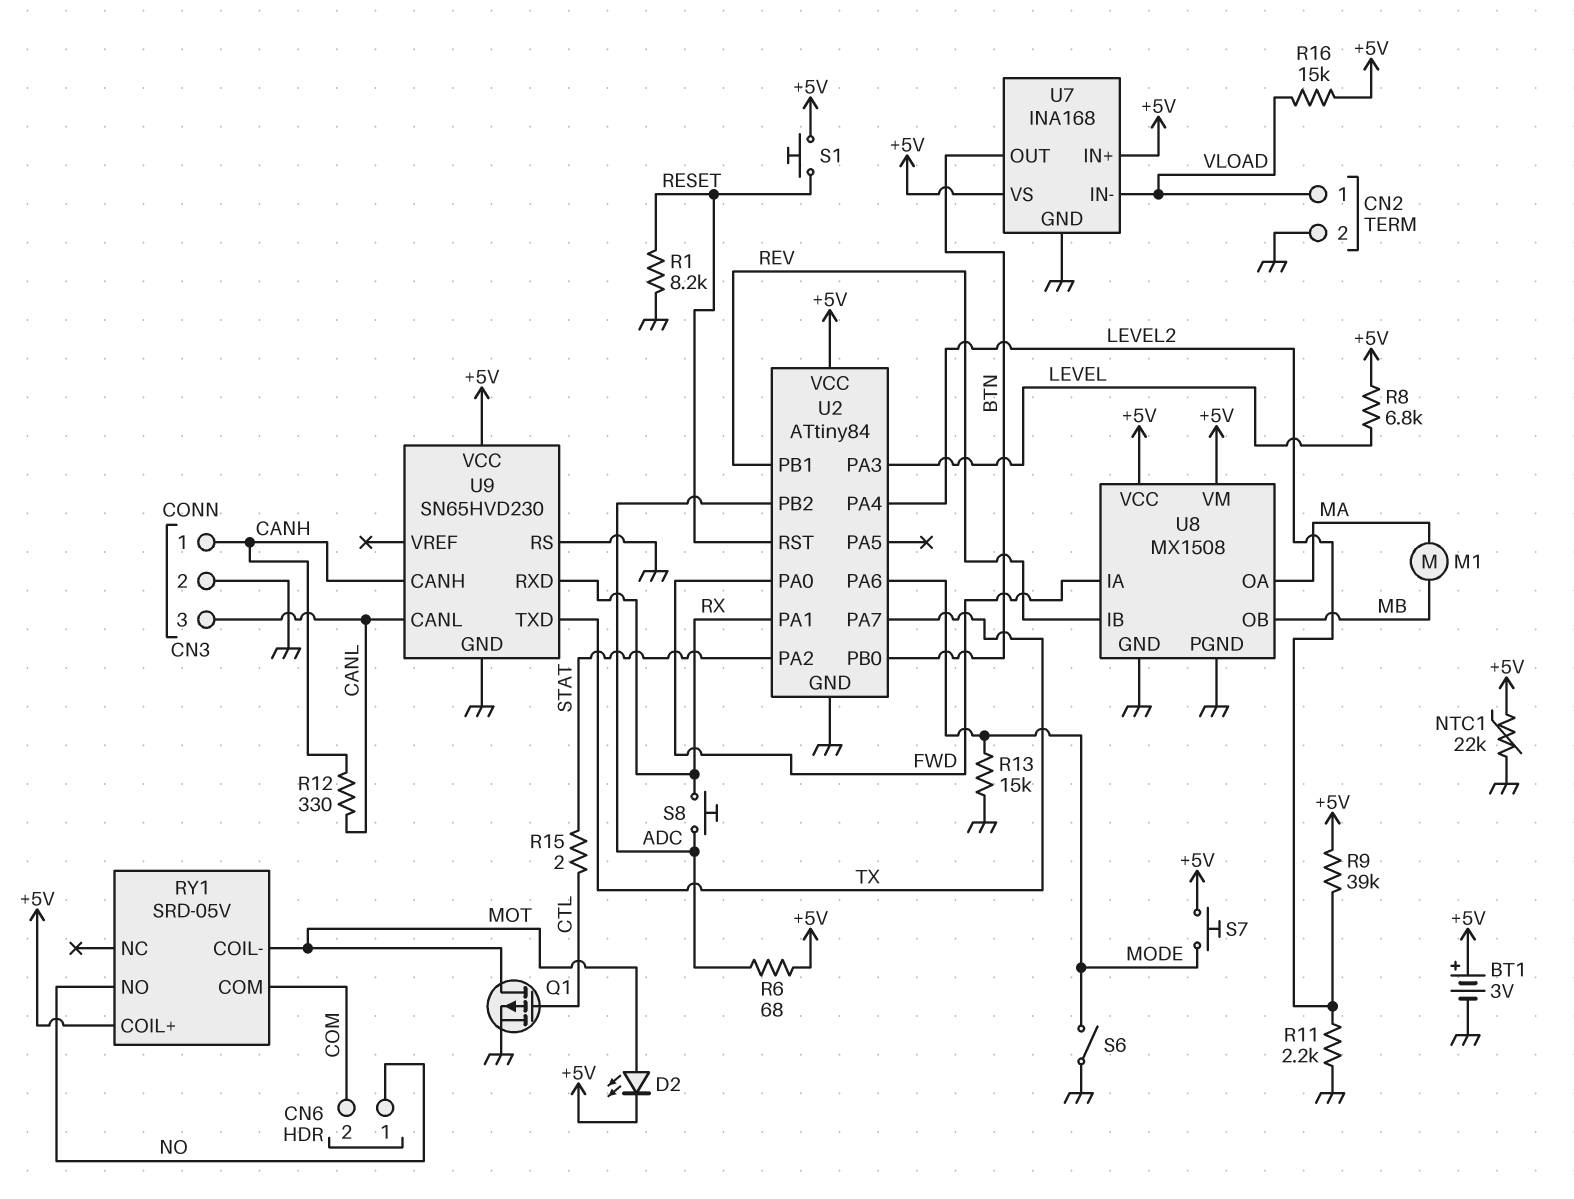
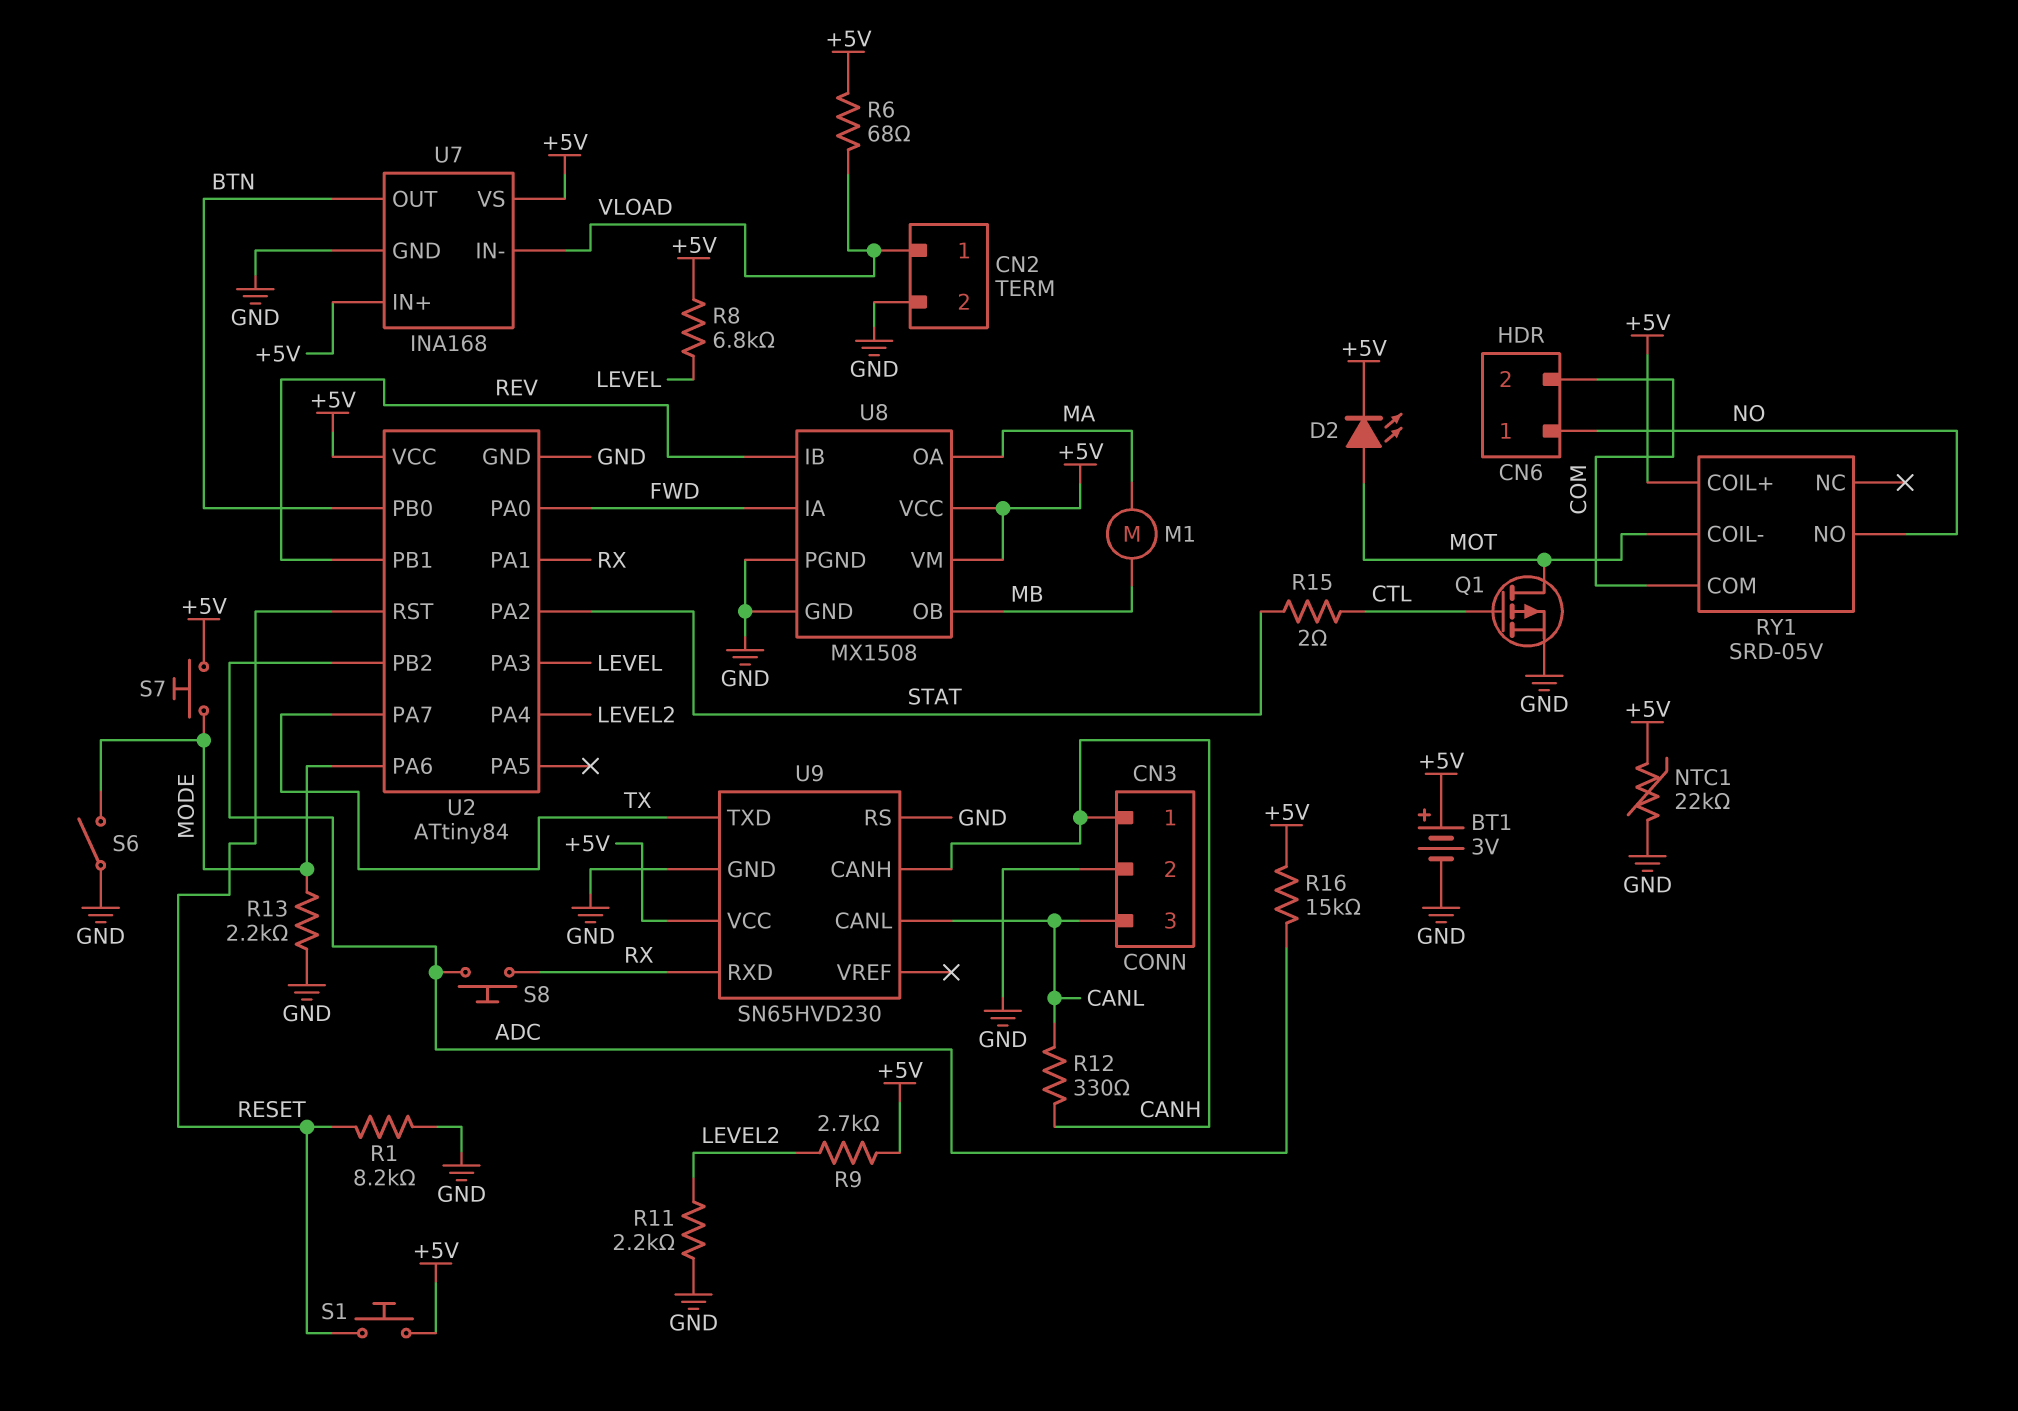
R6: 68 (+5V, ADC) -> 68 (+5V, VLOAD)
R9: 39k (+5V, LEVEL2) -> 2.7k (+5V, LEVEL2)
R13: 15k (GND, MODE) -> 2.2k (GND, MODE)
R16: 15k (+5V, VLOAD) -> 15k (+5V, ADC)

